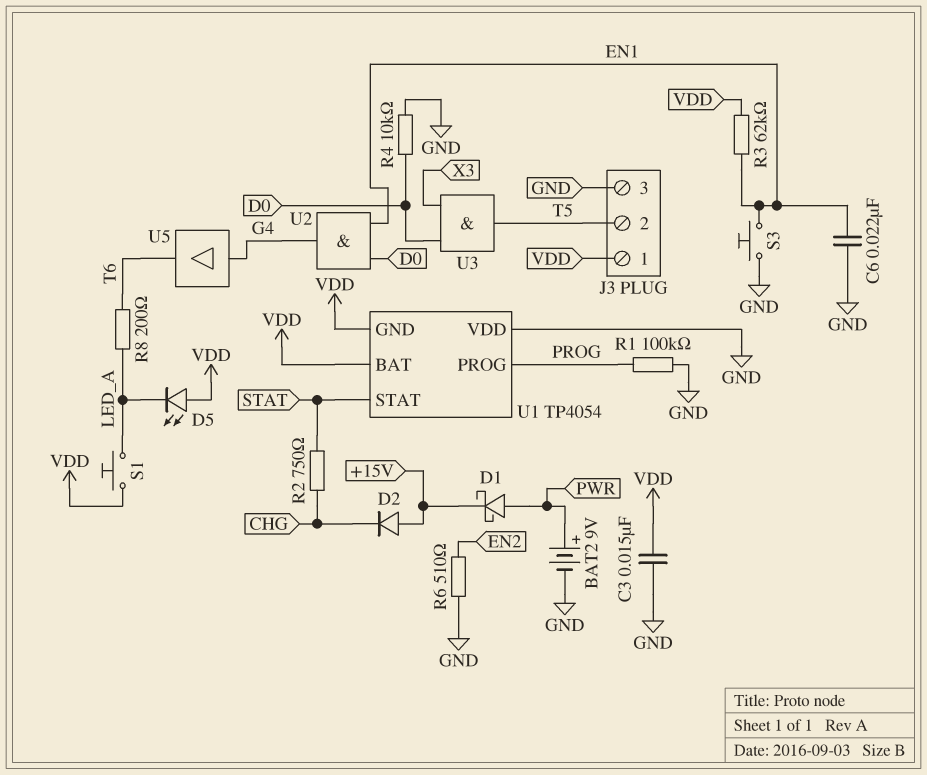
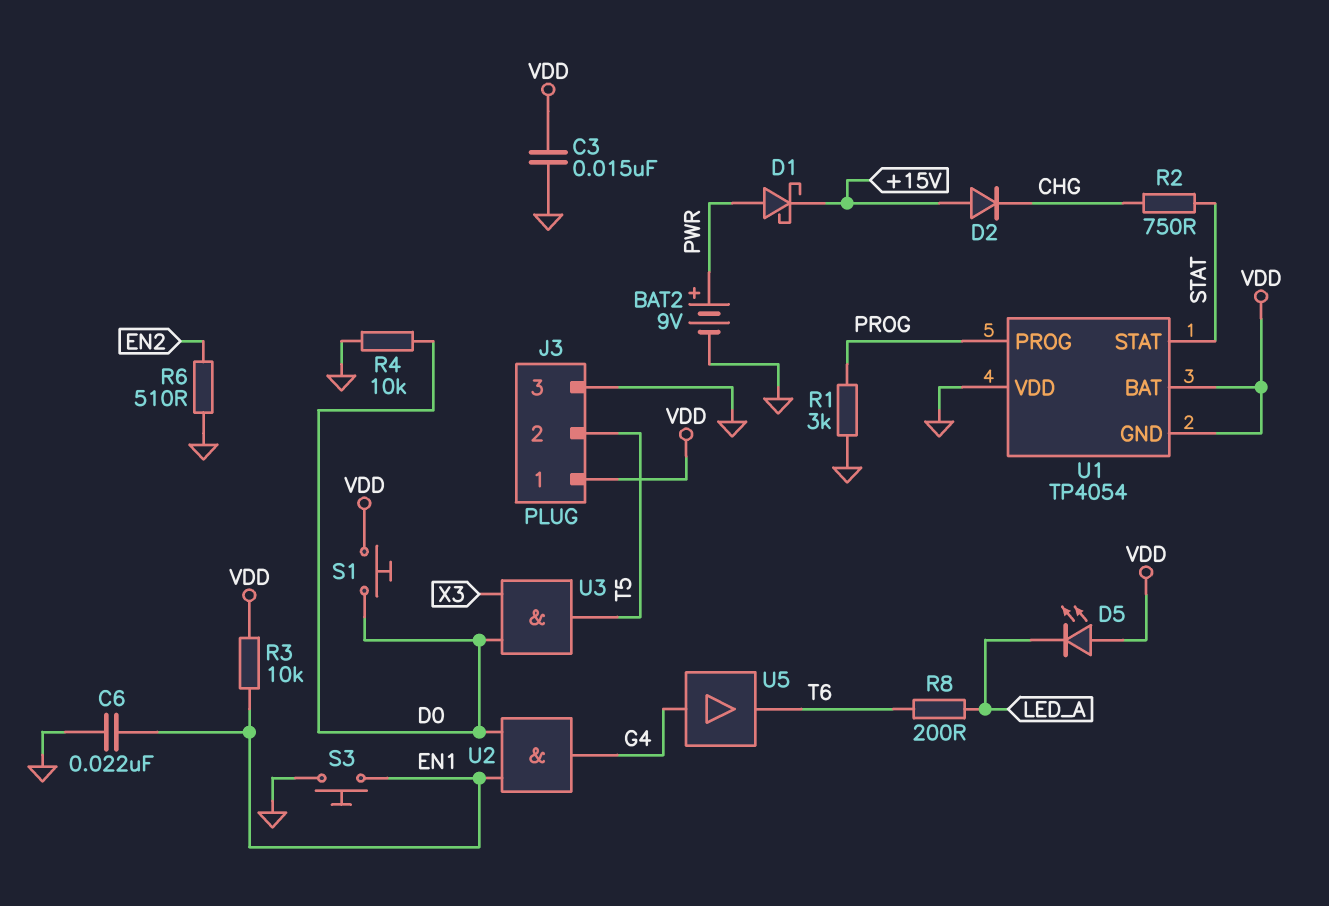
R1: 100k (GND, PROG) -> 3k (GND, PROG)
R3: 62k (EN1, VDD) -> 10k (EN1, VDD)
S1: button (LED_A, VDD) -> button (D0, VDD)

